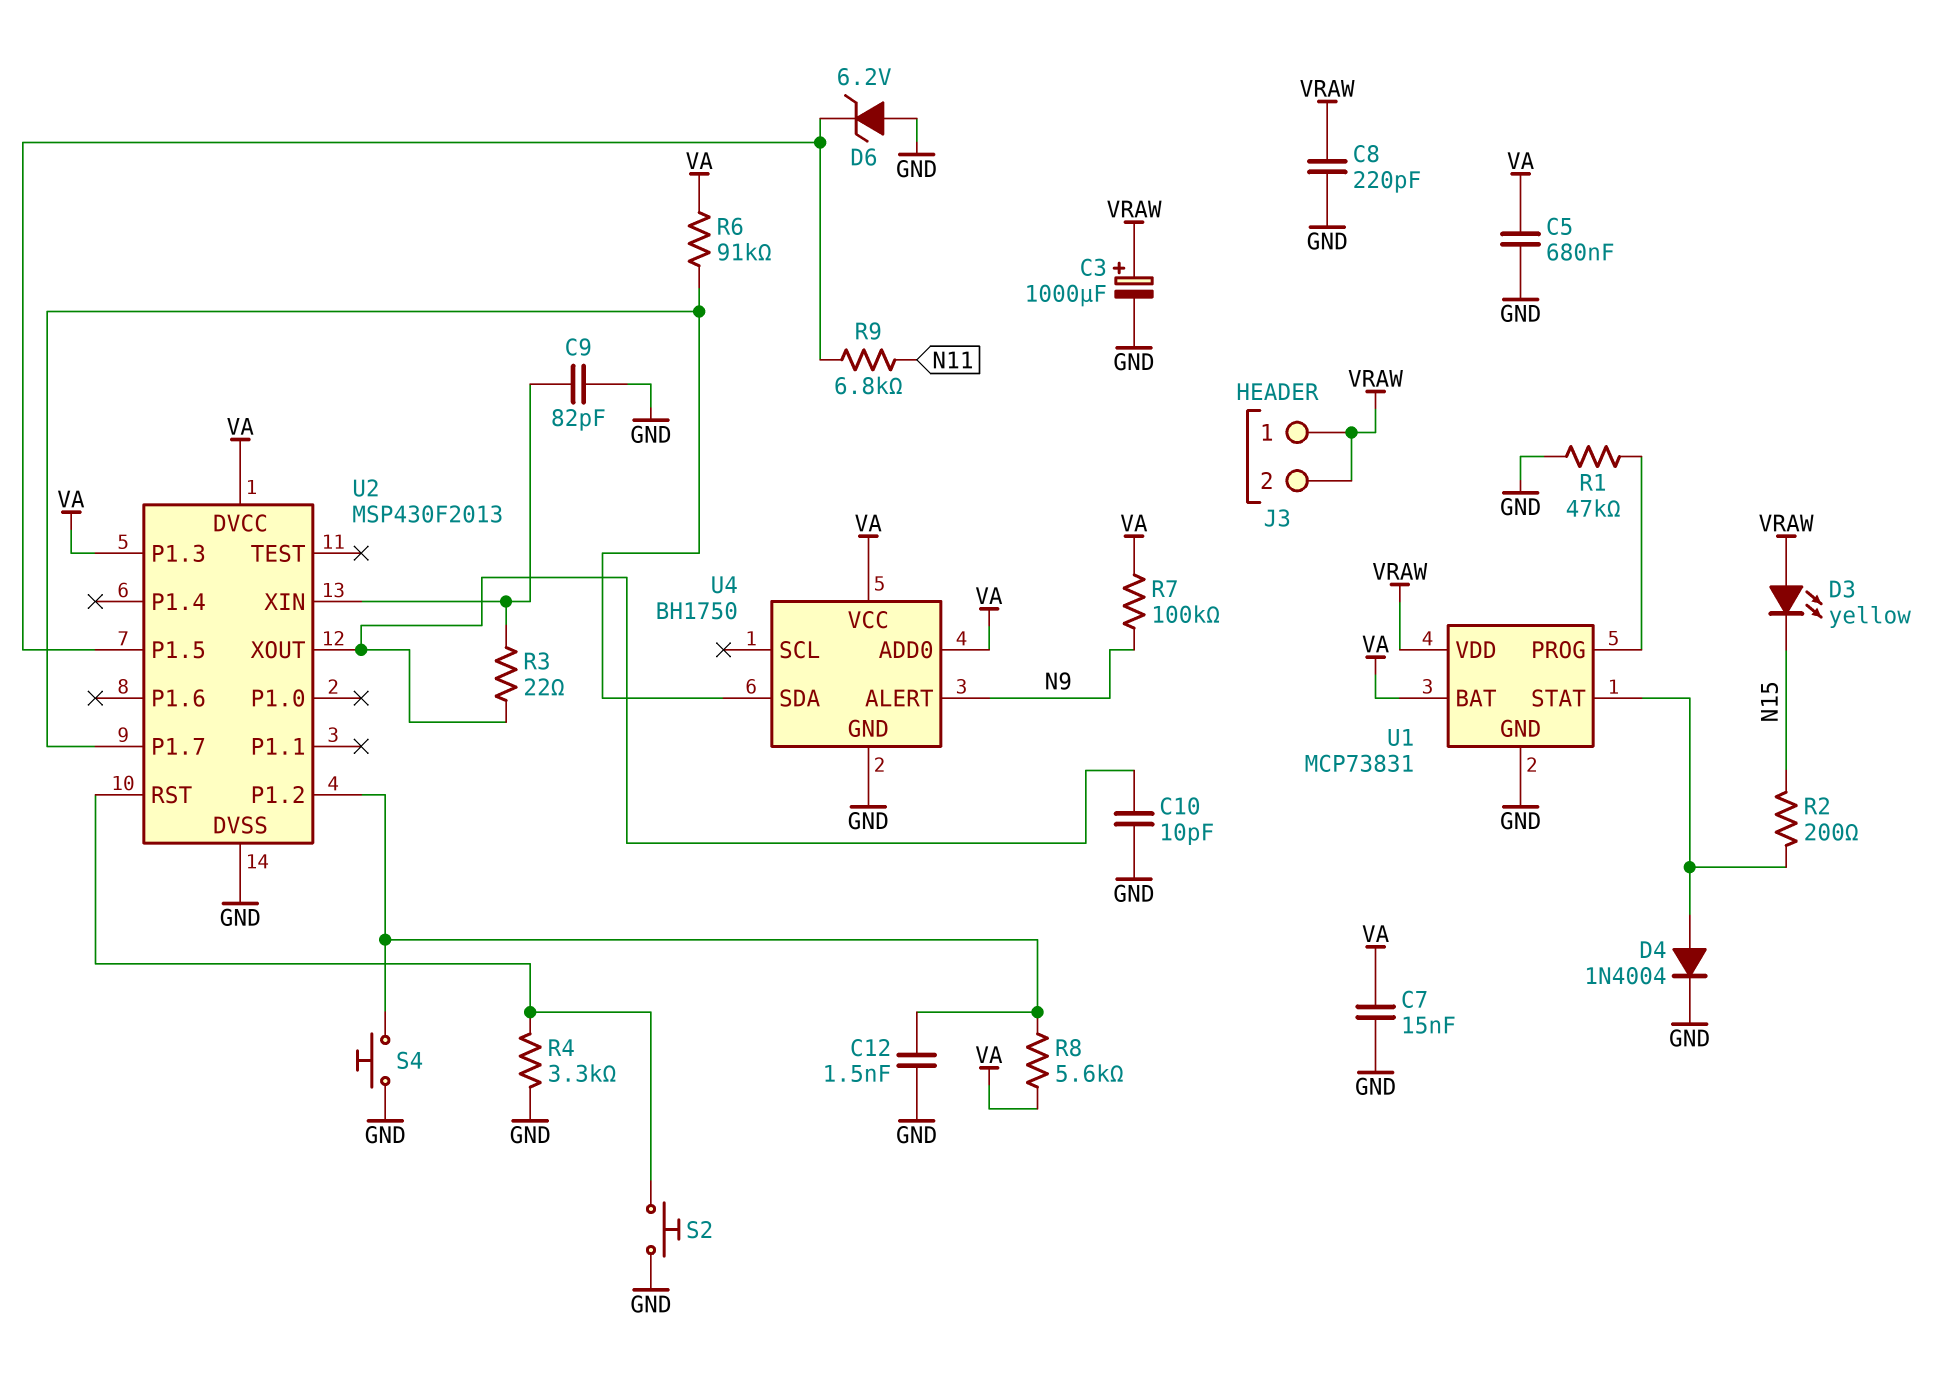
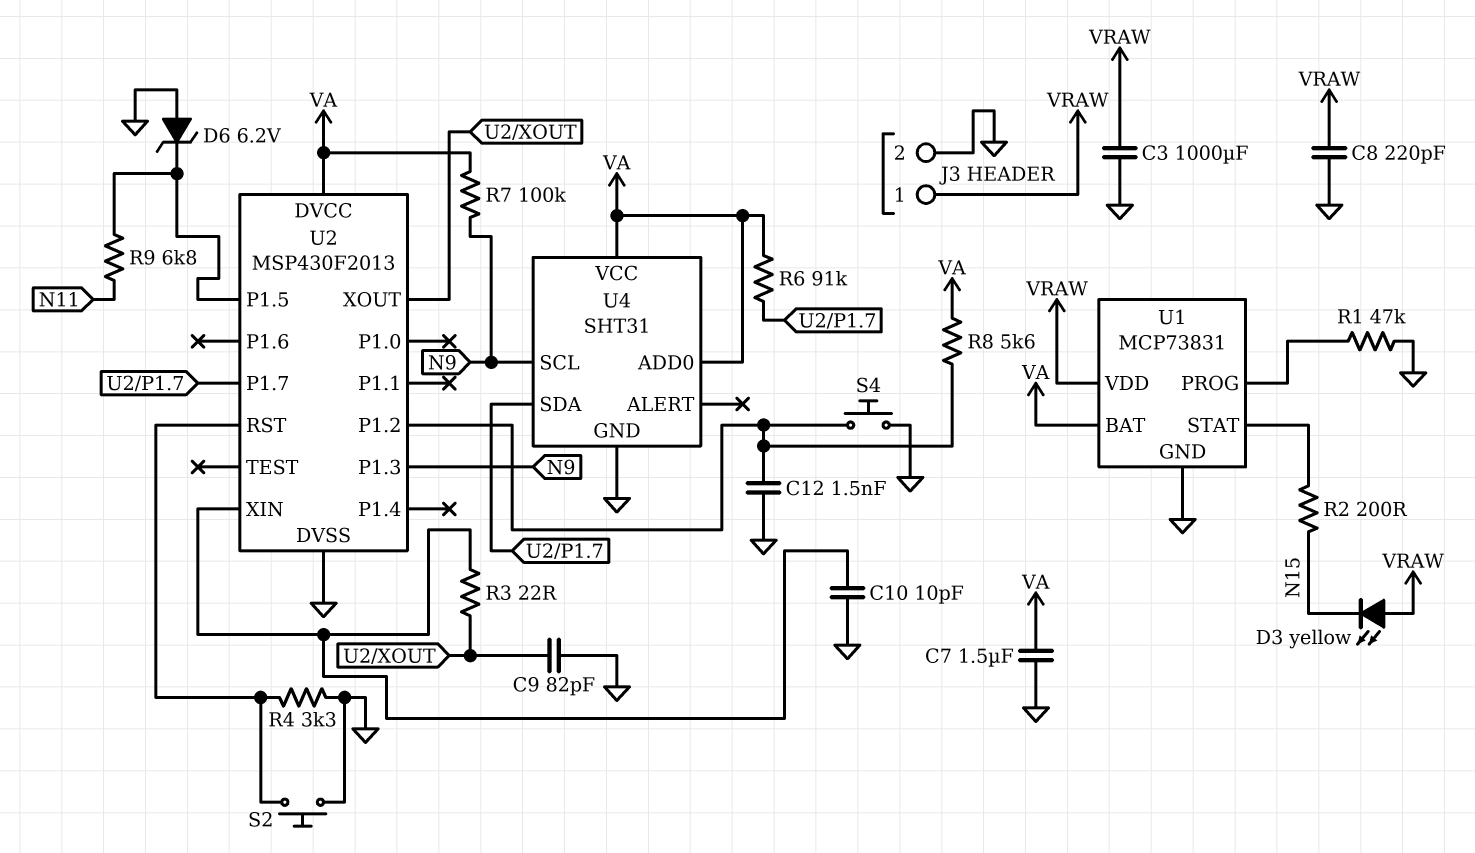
C3: 1000uF (plus VRAW, minus GND) -> 1000uF (GND, VRAW)
C5: 680nF (GND, VA) -> none
C7: 15nF (GND, VA) -> 1.5uF (GND, VA)
C9: 82pF (GND, U2/XIN) -> 82pF (GND, U2/XOUT)
C10: 10pF (GND, U2/XOUT) -> 10pF (GND, U2/XIN)
D4: diode 1N4004 (A U1/STAT, K GND) -> none
J3 pin 2: VRAW -> GND
U2 pin P1.3: VA -> N9
U4: BH1750 -> SHT31
U4 pin ALERT: N9 -> none
U4 pin SCL: none -> N9

